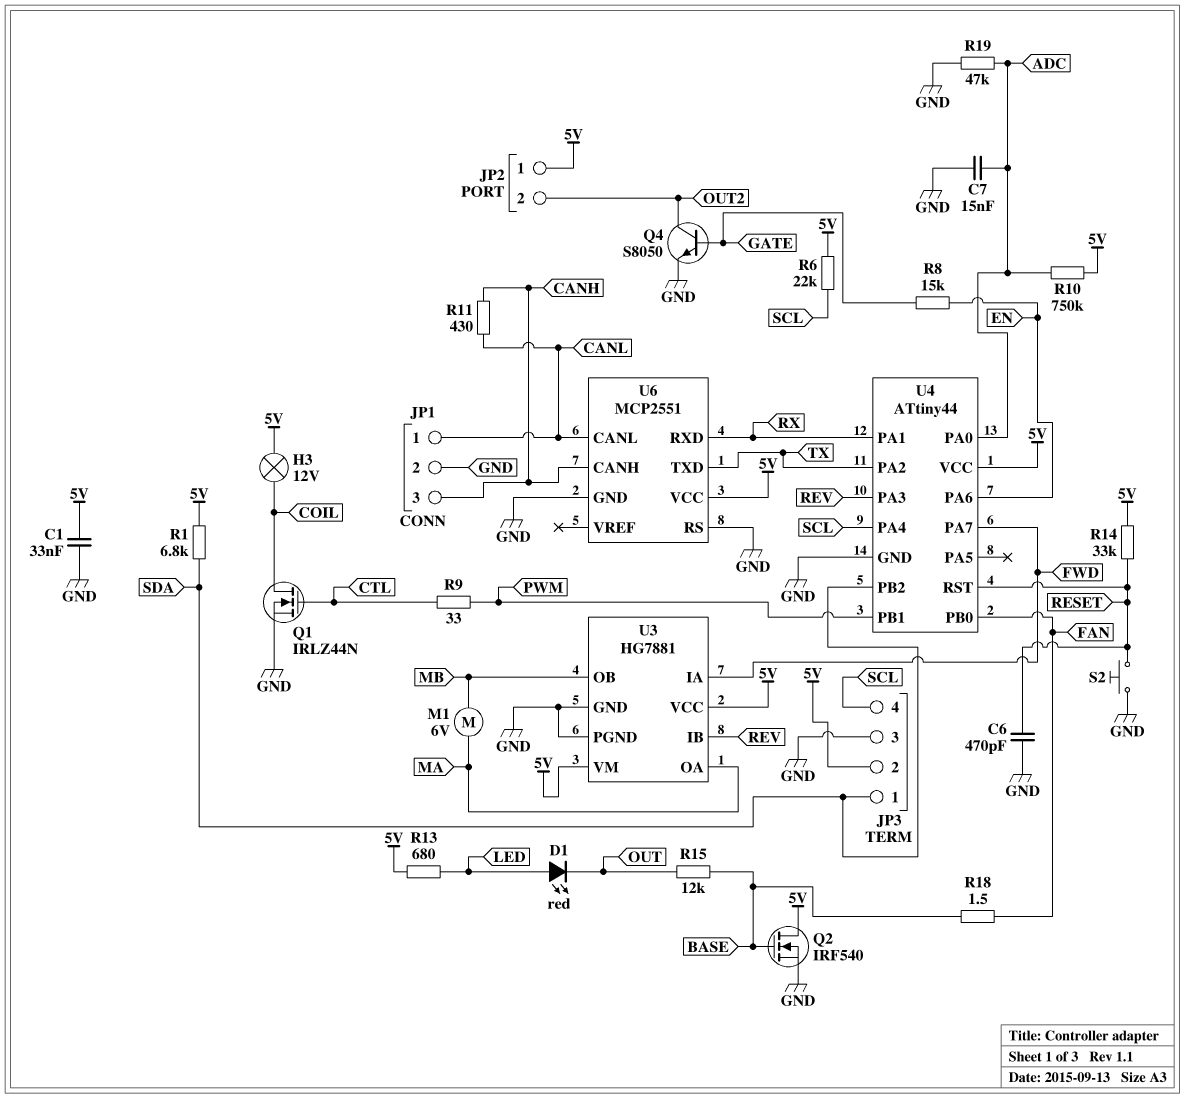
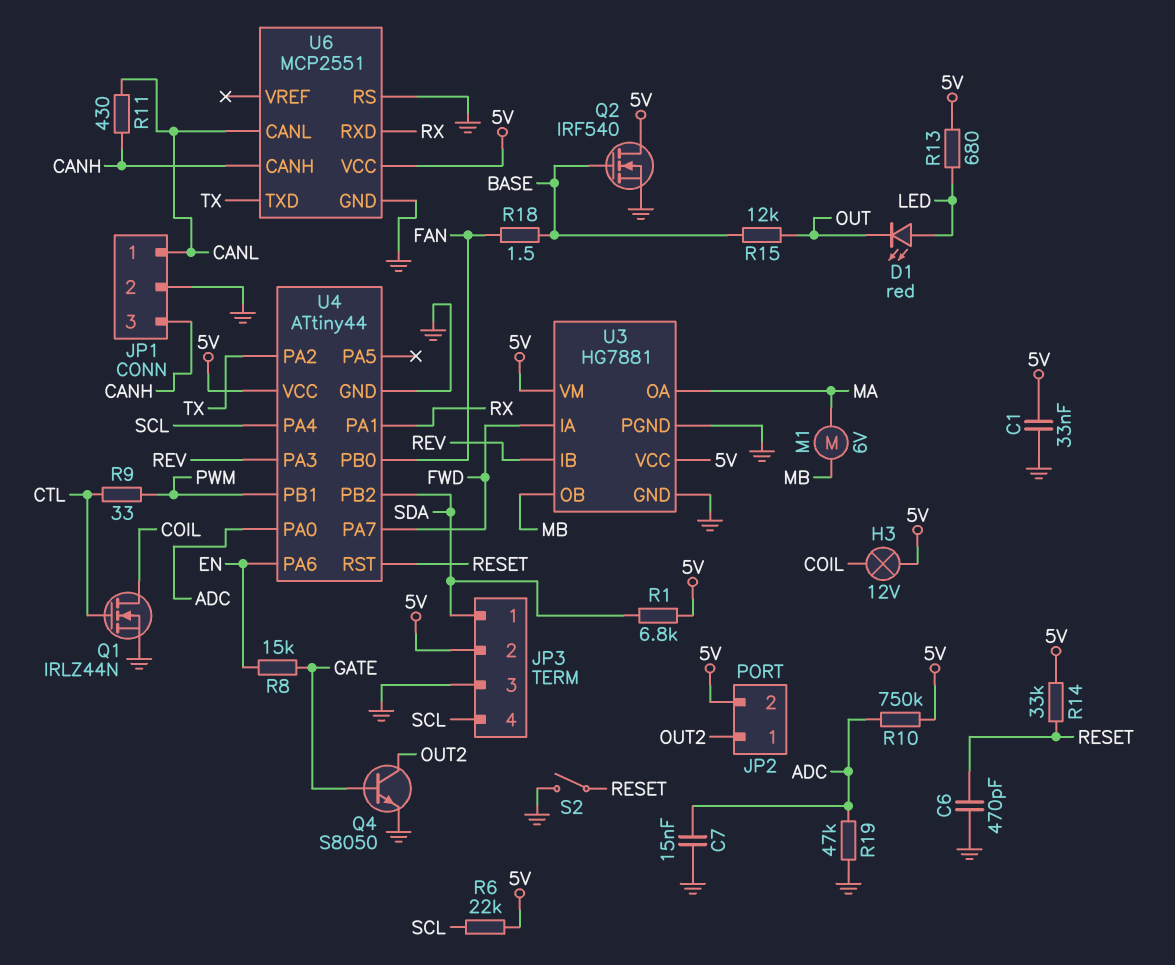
JP2 pin 1: 5V -> OUT2
JP2 pin 2: OUT2 -> 5V
S2: button (GND, RESET) -> switch (GND, RESET)

